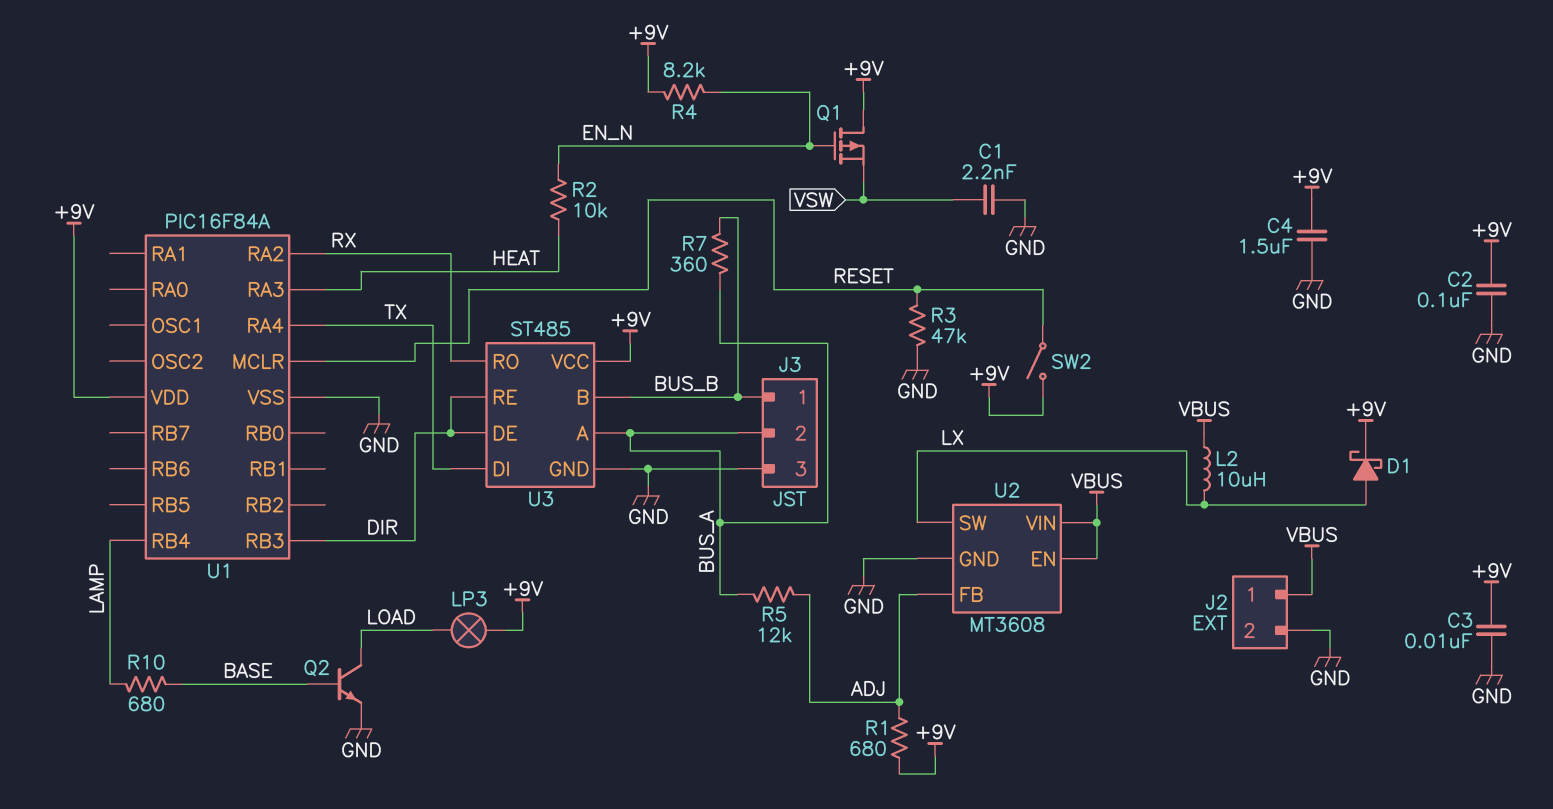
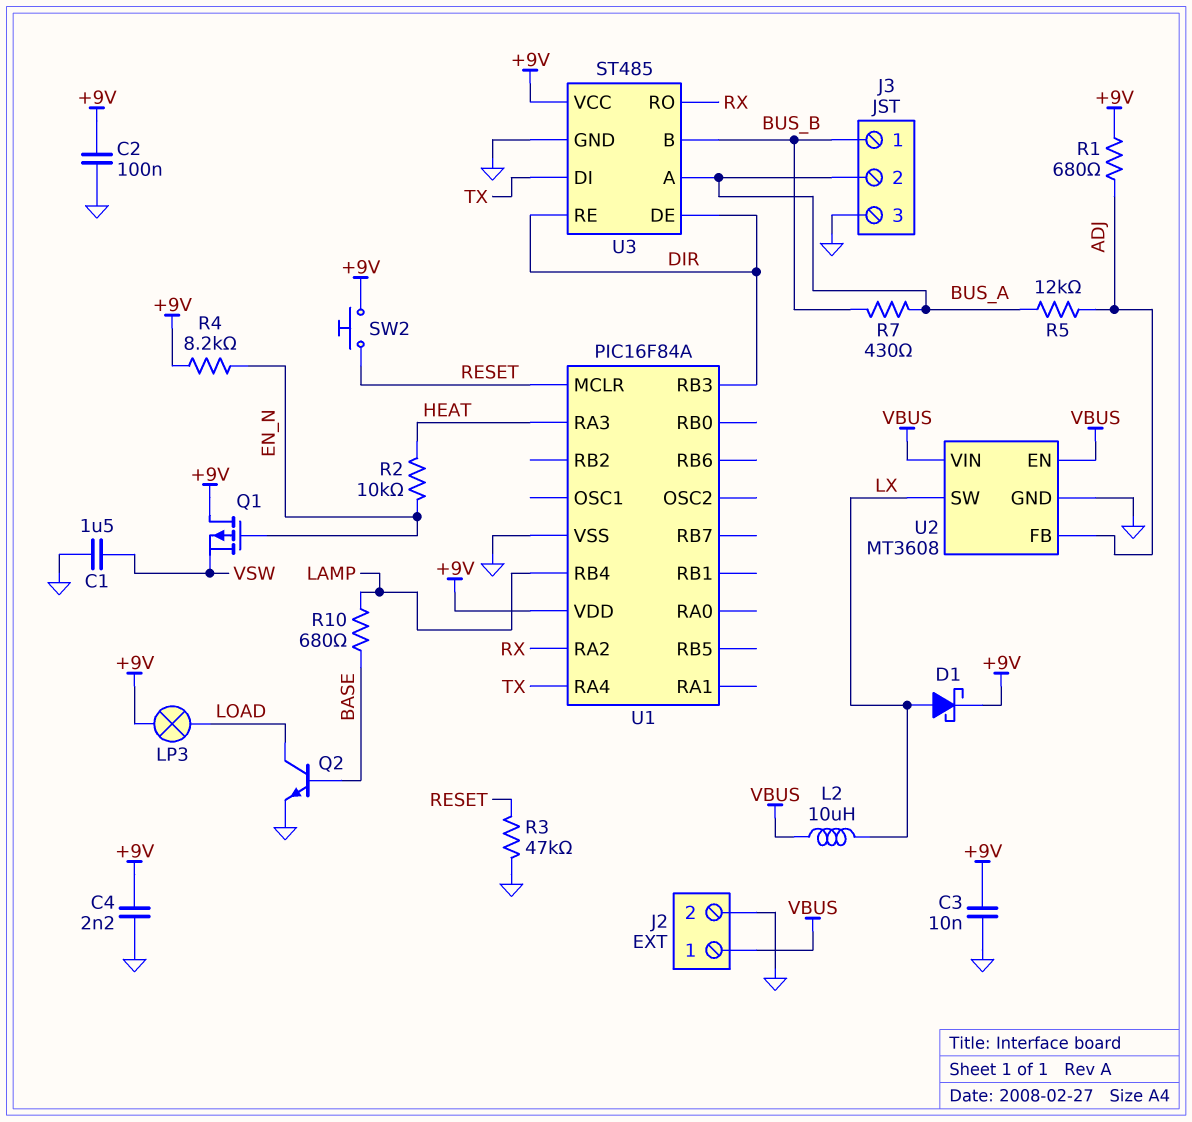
C1: 2.2nF (GND, VSW) -> 1.5uF (GND, VSW)
C4: 1.5uF (+9V, GND) -> 2.2nF (+9V, GND)
R7: 360 (BUS_A, BUS_B) -> 430 (BUS_A, BUS_B)
SW2: switch (+9V, RESET) -> button (+9V, RESET)

